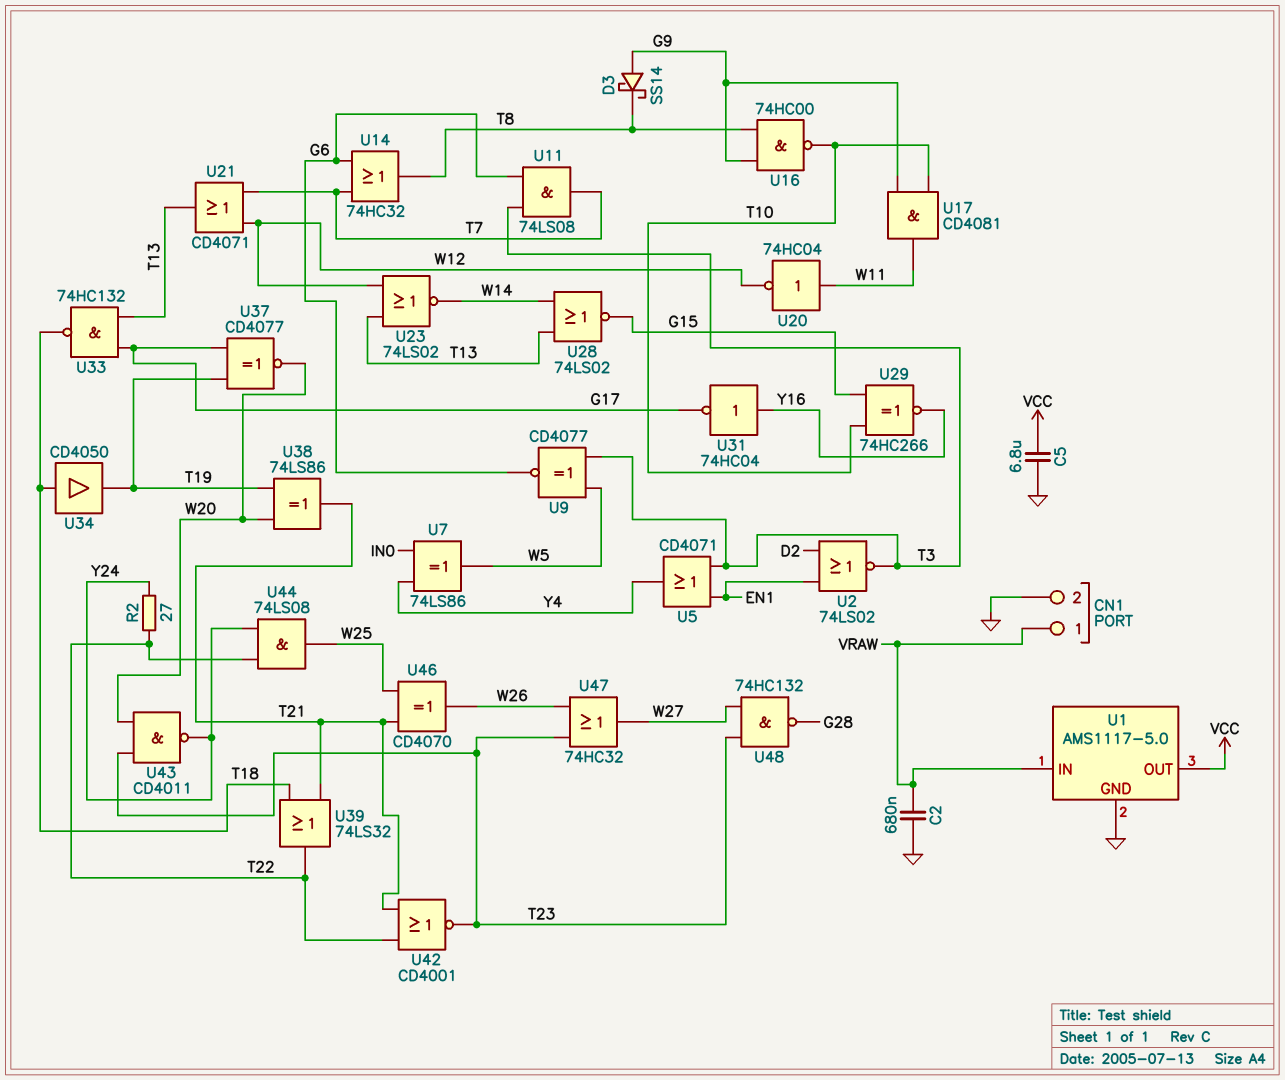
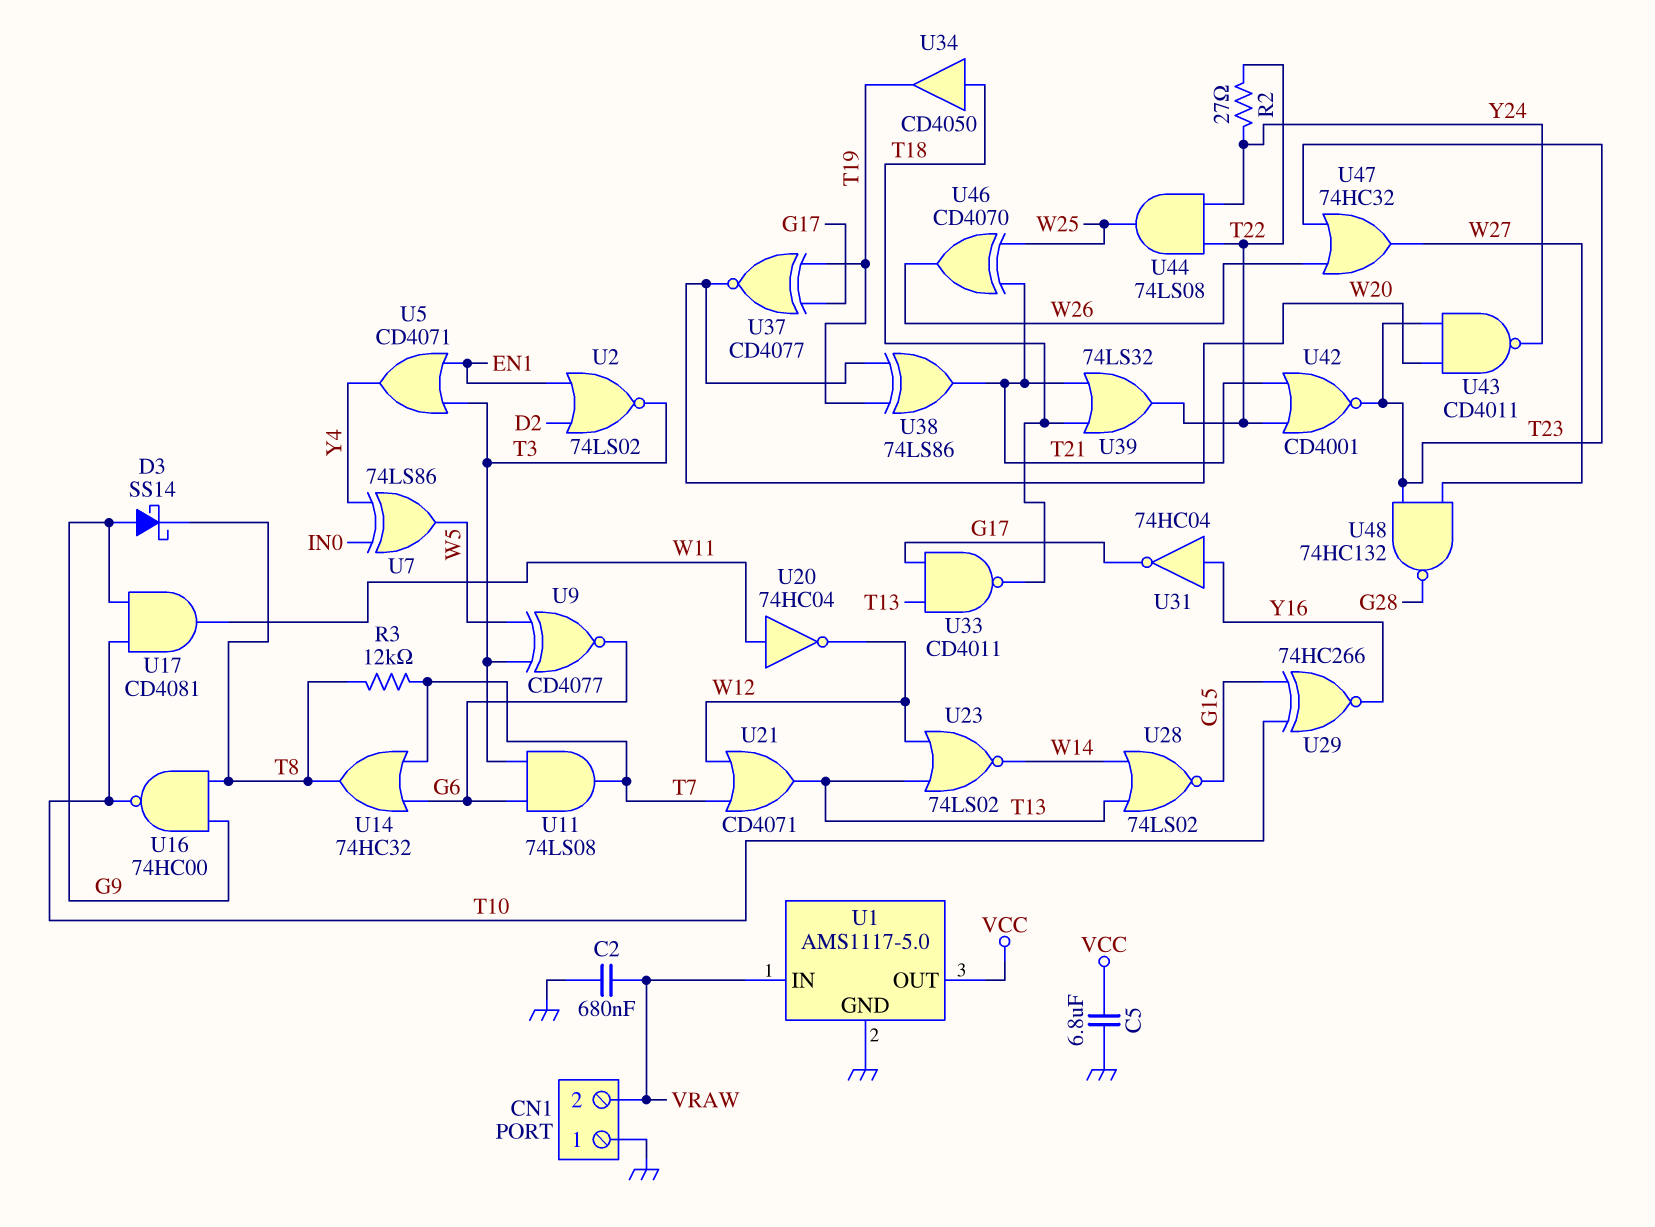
CN1 pin 1: VRAW -> GND
CN1 pin 2: GND -> VRAW
R3: none -> 12k (T7, T8)
U33: NAND 74HC132 (in G17, in T13, out T18) -> NAND CD4011 (in G17, in T13, out T18)

